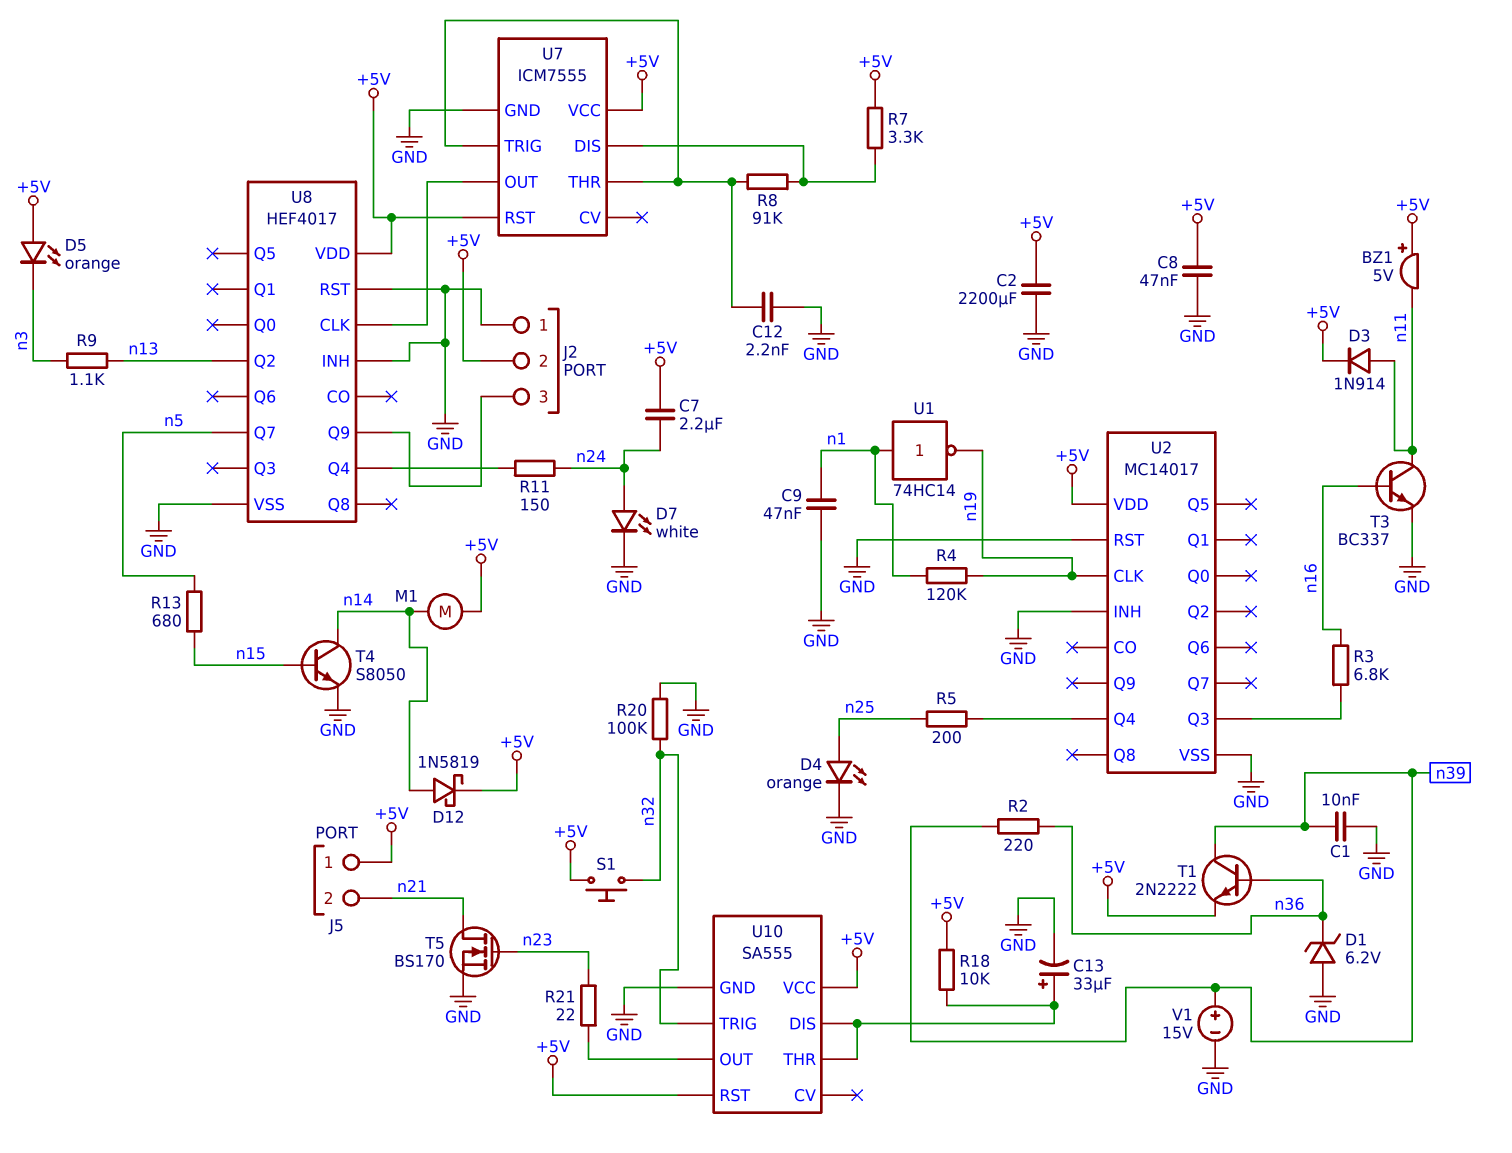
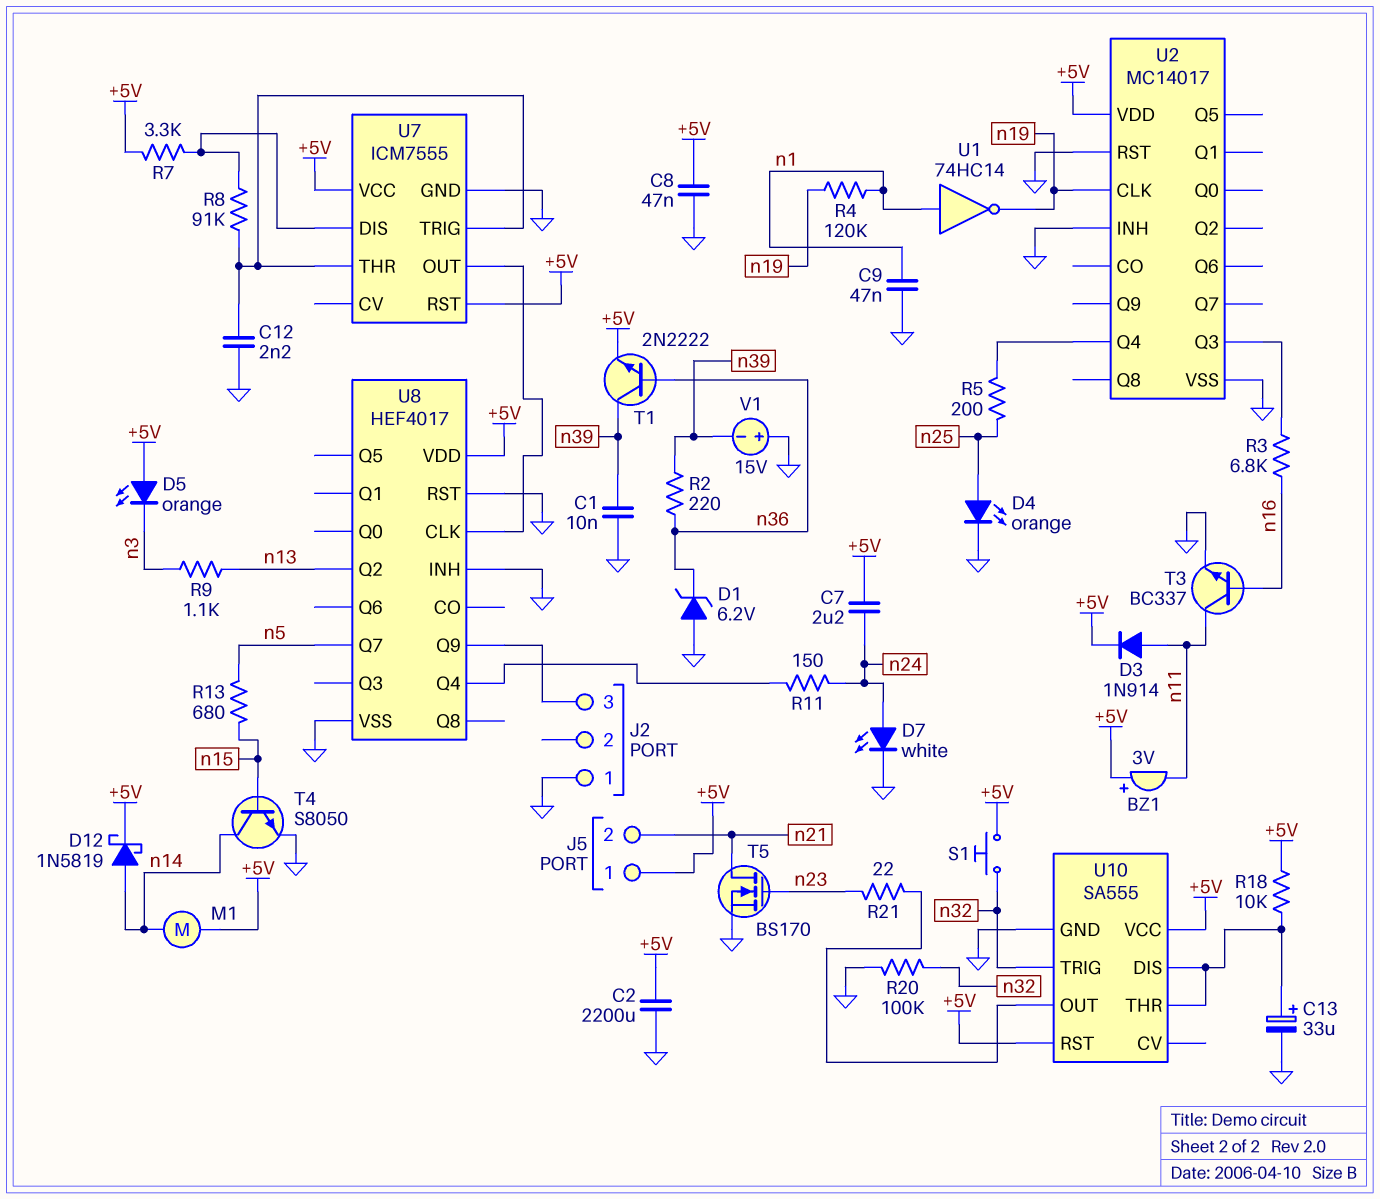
BZ1: buzzer 5V (plus +5V, minus n11) -> buzzer 3V (plus +5V, minus n11)
J2 pin 2: +5V -> none
V1: 15V (plus n39, minus GND) -> 15V (plus GND, minus n39)

